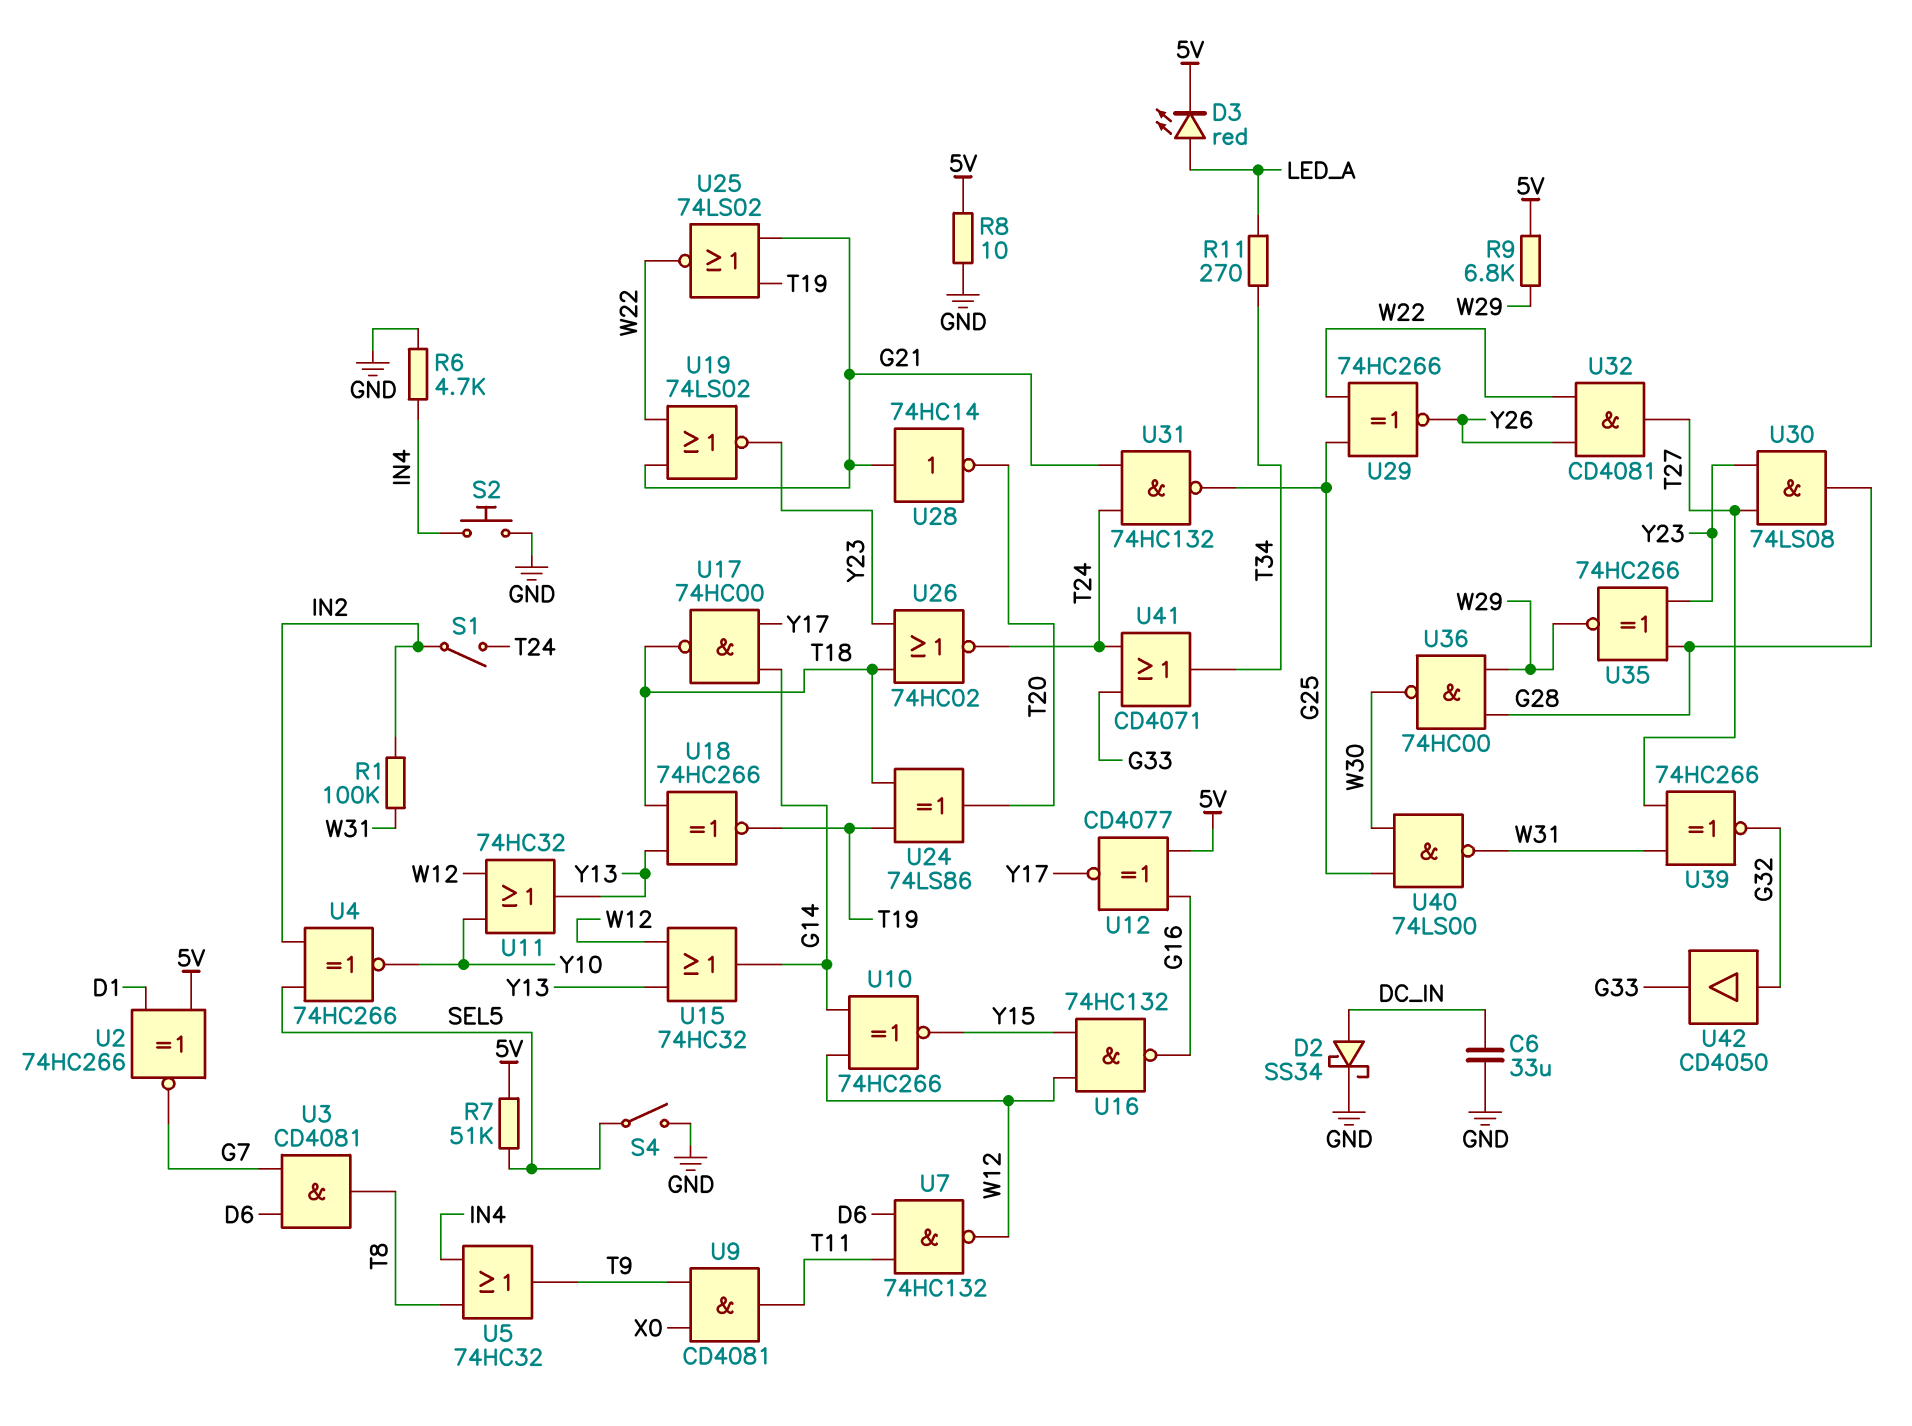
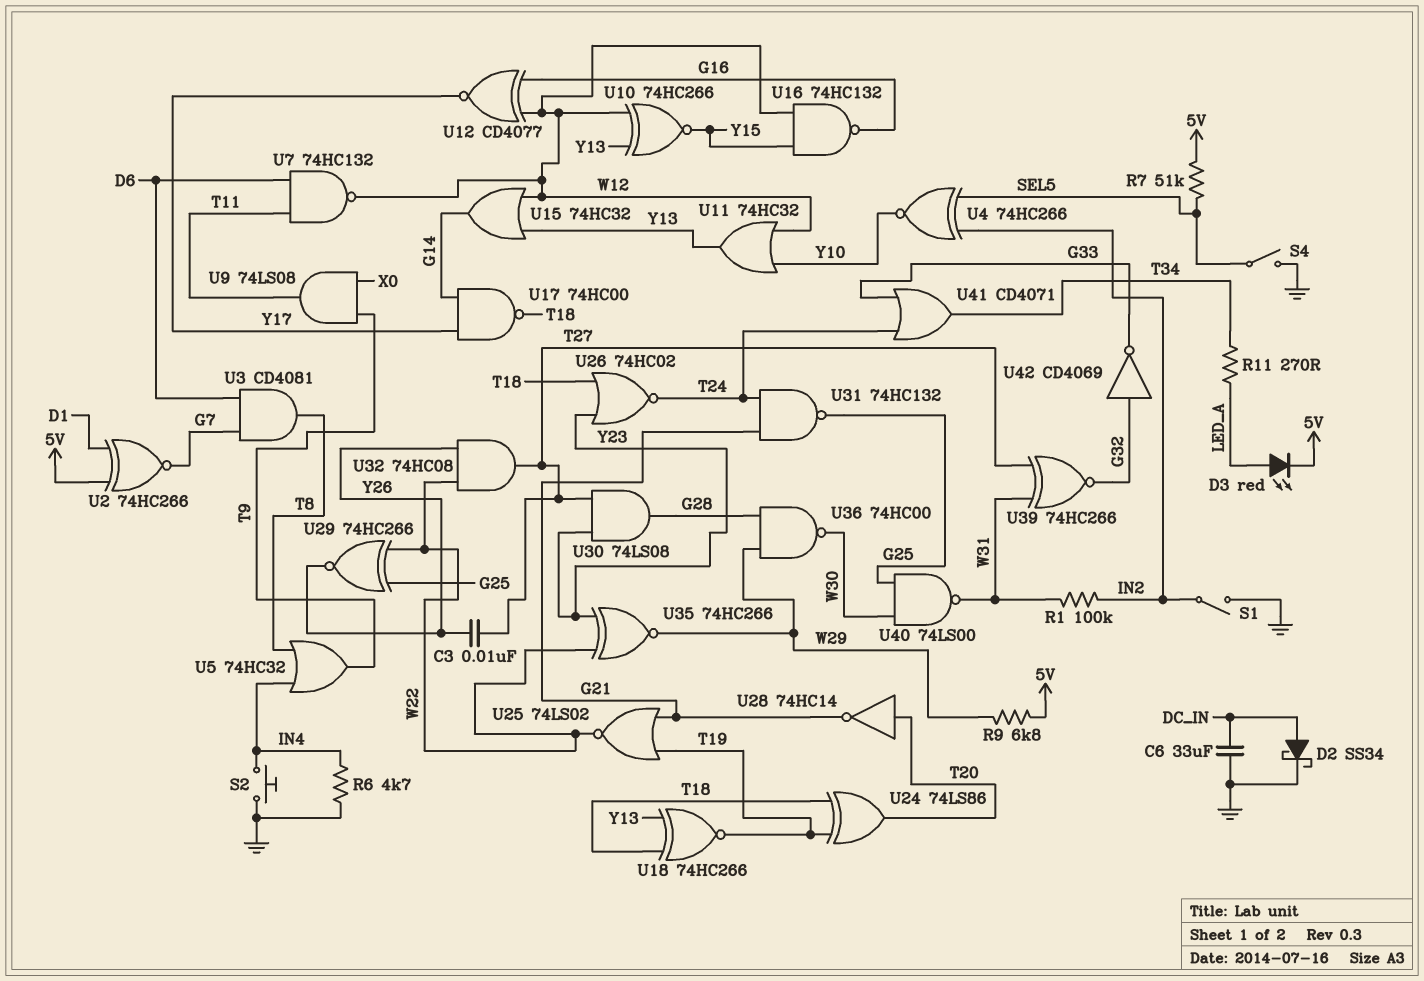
C3: none -> 10nF (T27, Y26)
R8: 10 (5V, GND) -> none
S1: switch (IN2, T24) -> switch (GND, IN2)
U9: AND CD4081 (in T9, in X0, out T11) -> AND 74LS08 (in T9, in X0, out T11)
U10: XNOR 74HC266 (in G14, in W12, out Y15) -> XNOR 74HC266 (in W12, in Y13, out Y15)
U12: XNOR CD4077 (in 5V, in G16, out Y17) -> XNOR CD4077 (in G16, in W12, out Y17)
U19: NOR 74LS02 (in G21, in W22, out Y23) -> none
U28: NOT 74HC14 (in G21, out T20) -> NOT 74HC14 (in T20, out G21)
U32: AND CD4081 (in W22, in Y26, out T27) -> AND 74HC08 (in W22, in Y26, out T27)
U35: XNOR 74HC266 (in G28, in Y23, out W29) -> XNOR 74HC266 (in W22, in Y23, out W29)
U42: buffer CD4050 (in G32, out G33) -> NOT CD4069 (in G32, out G33)

